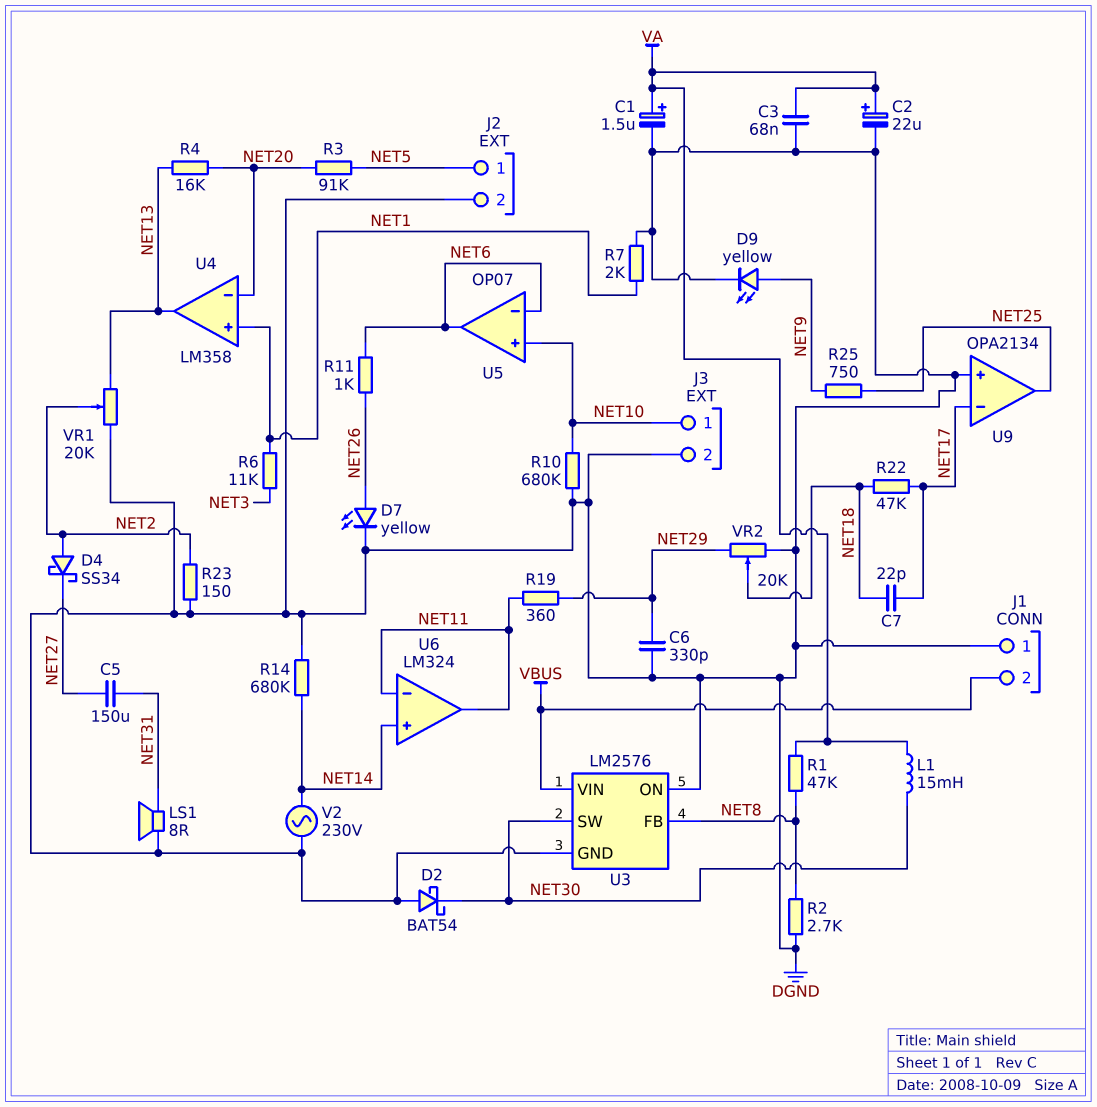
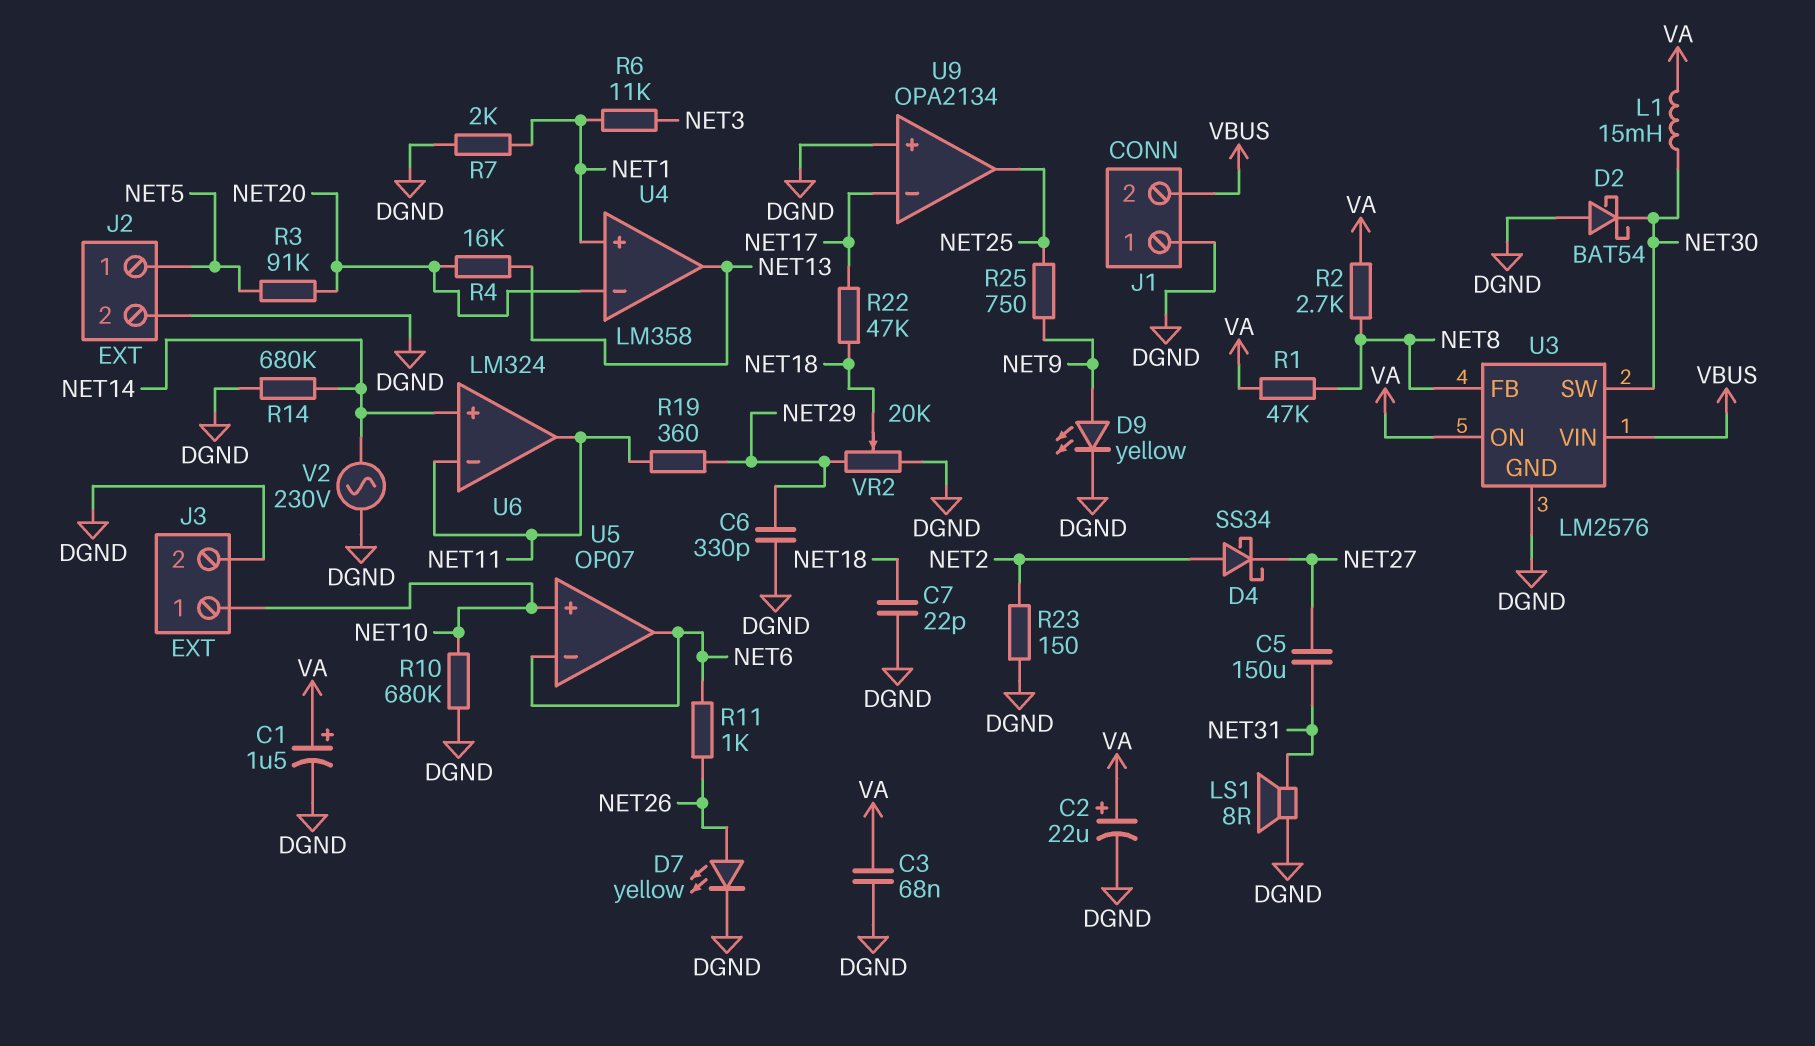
C7: 22pF (NET17, NET18) -> 22pF (DGND, NET18)
R2: 2.7k (DGND, NET8) -> 2.7k (NET8, VA)
U3 pin ON: DGND -> VA
VR1: 20k (DGND, NET13, wiper NET2) -> none

